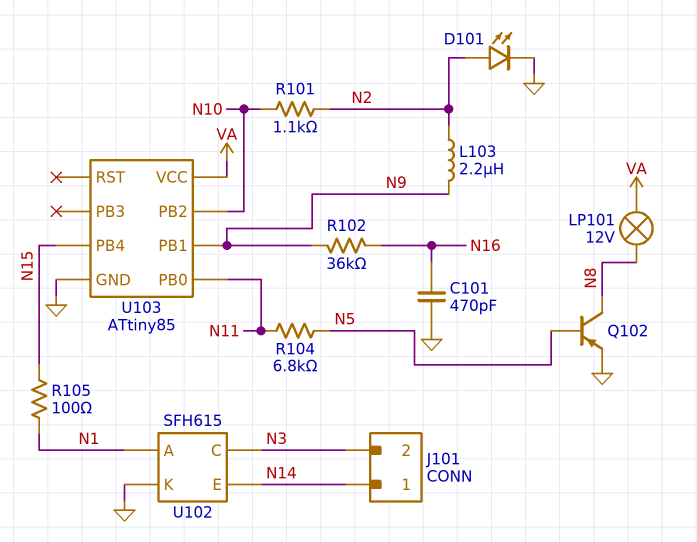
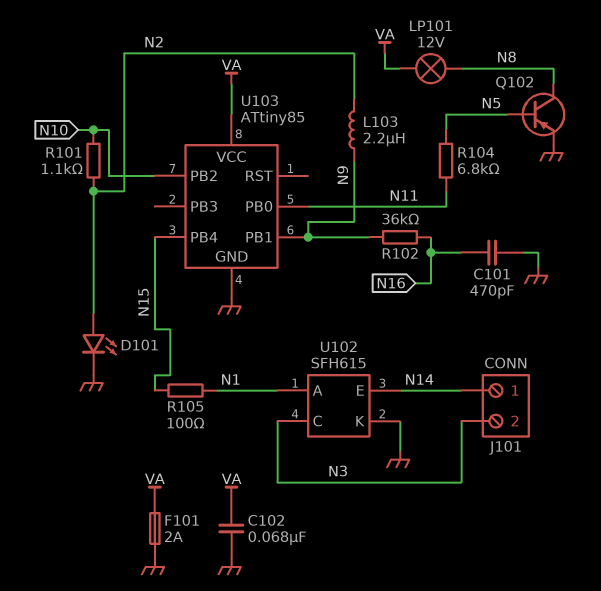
C102: none -> 68nF (GND, VA)
F101: none -> 2A (GND, VA)

